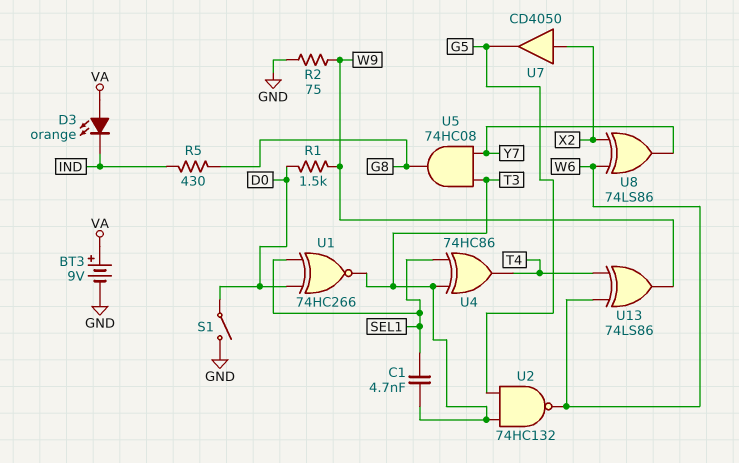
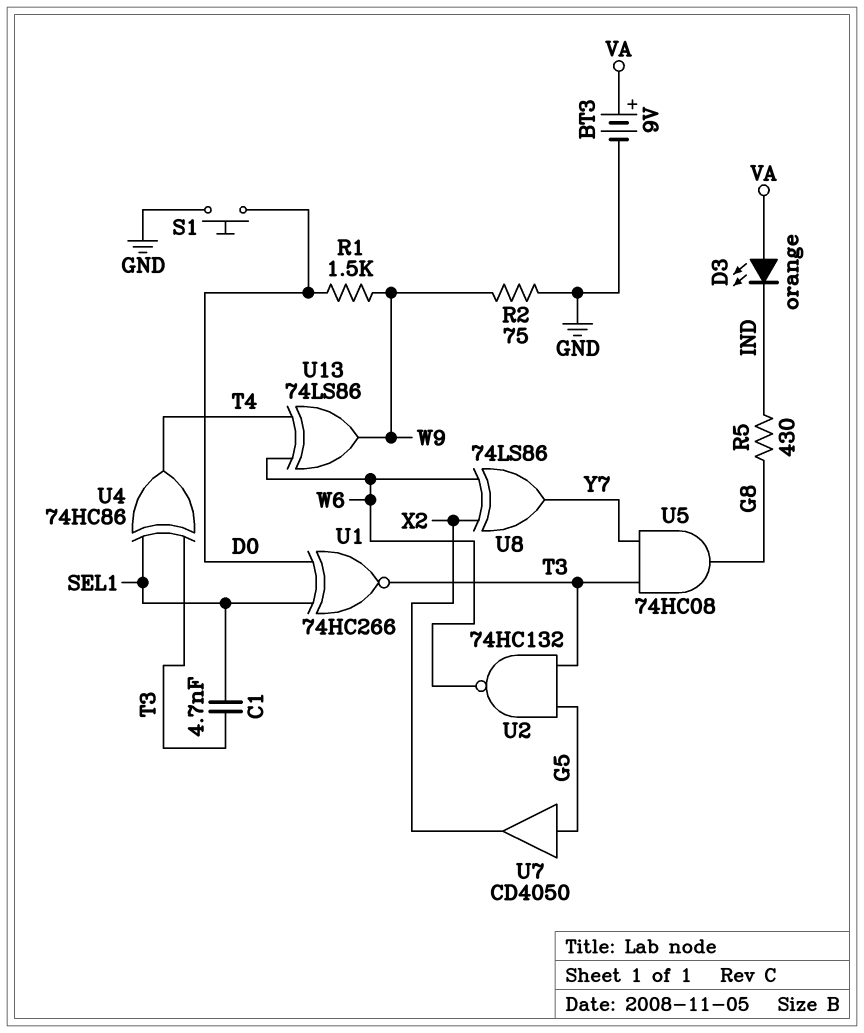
S1: switch (D0, GND) -> button (D0, GND)
U7: buffer CD4050 (in X2, out G5) -> buffer CD4050 (in G5, out X2)

